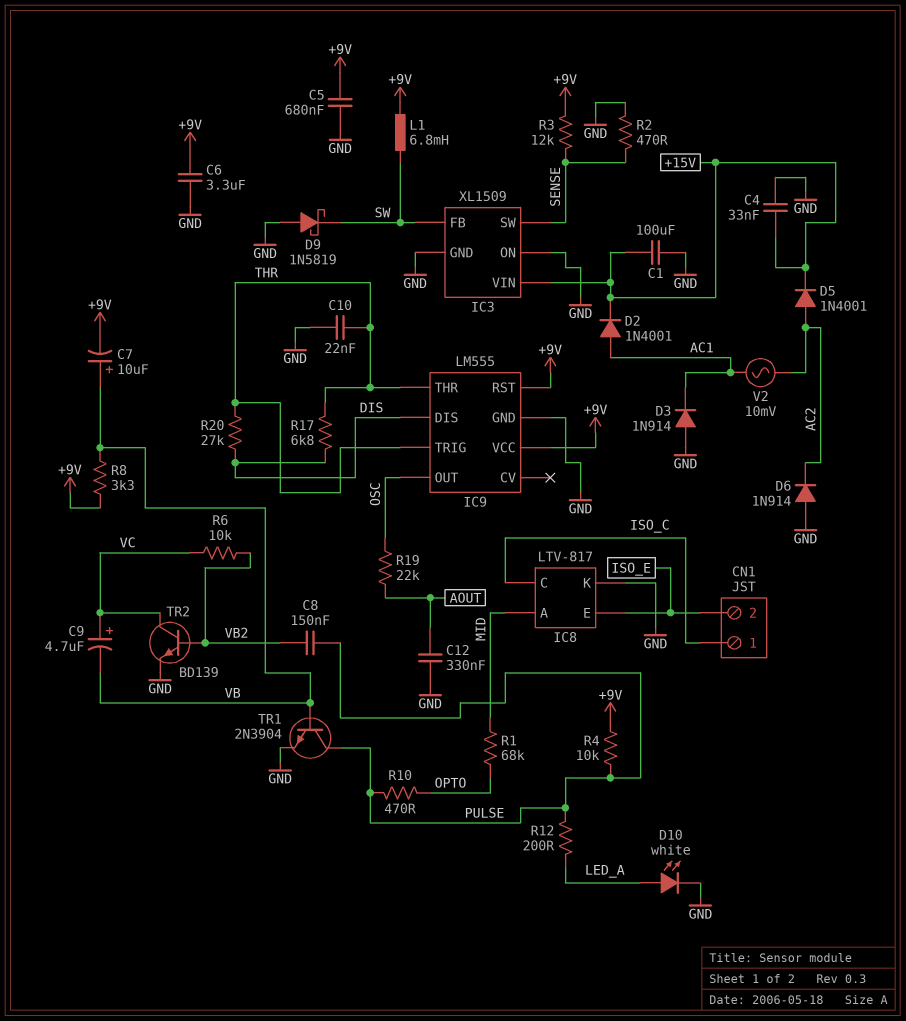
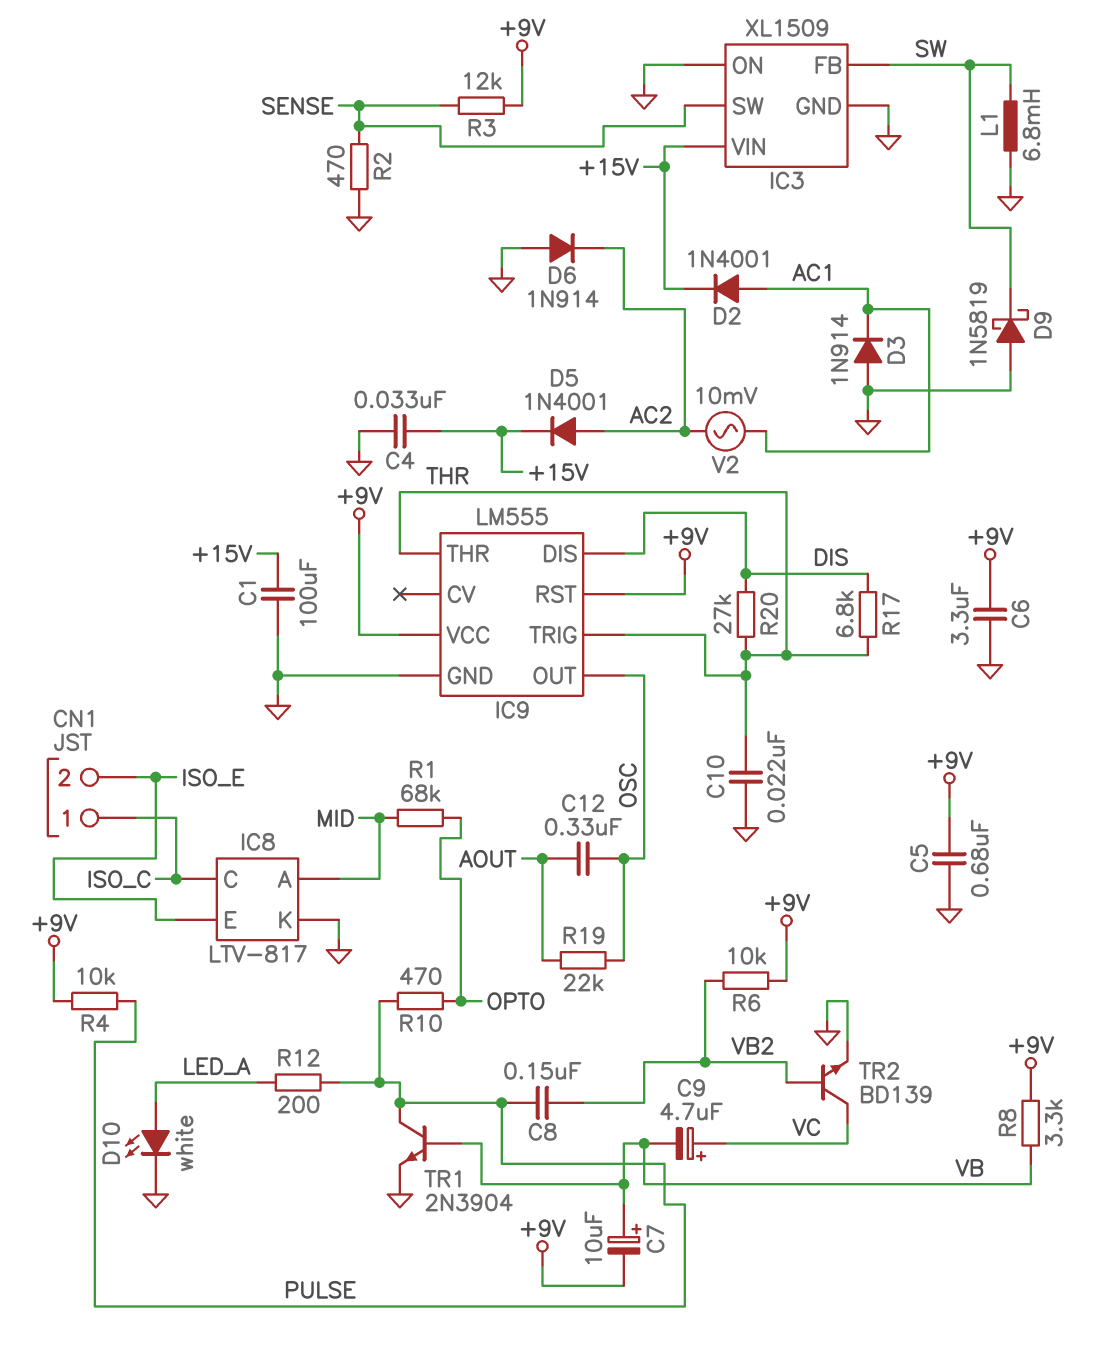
C12: 330nF (AOUT, GND) -> 330nF (AOUT, OSC)
L1: 6.8mH (+9V, SW) -> 6.8mH (GND, SW)
R6: 10k (VB2, VC) -> 10k (+9V, VB2)

